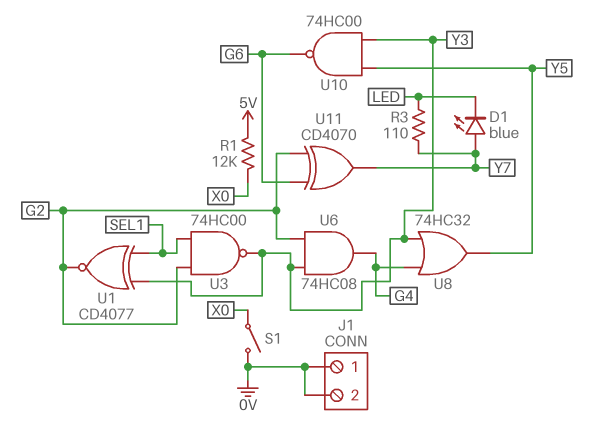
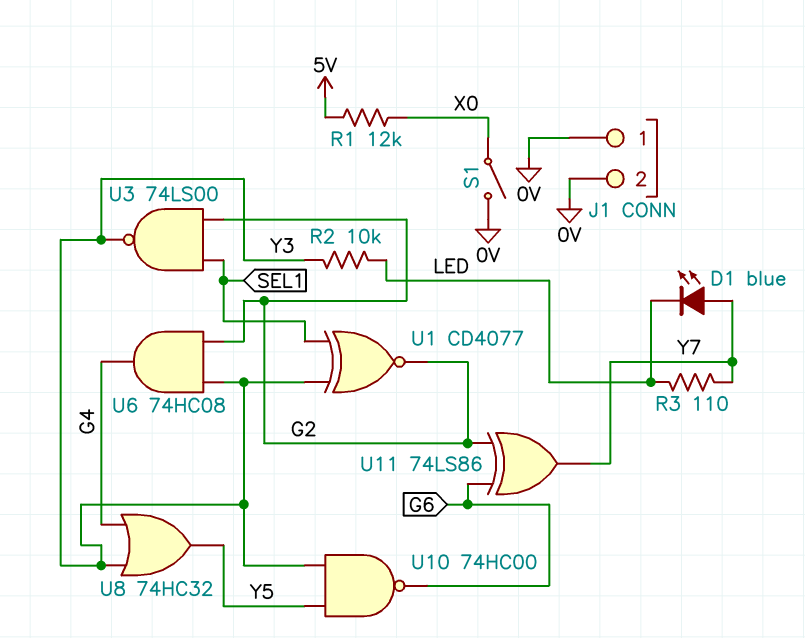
R2: none -> 10k (LED, Y3)
U3: NAND 74HC00 (in G2, in SEL1, out Y3) -> NAND 74LS00 (in G2, in SEL1, out Y3)
U11: XOR CD4070 (in G2, in G6, out Y7) -> XOR 74LS86 (in G2, in G6, out Y7)

